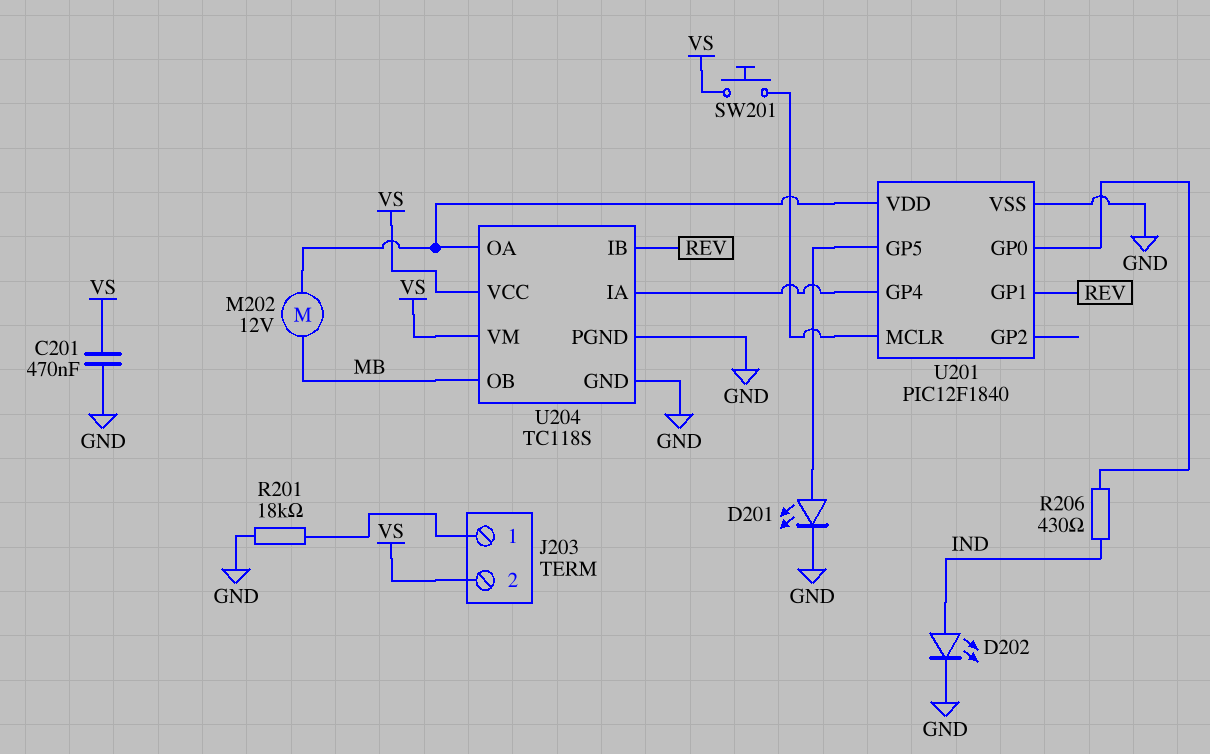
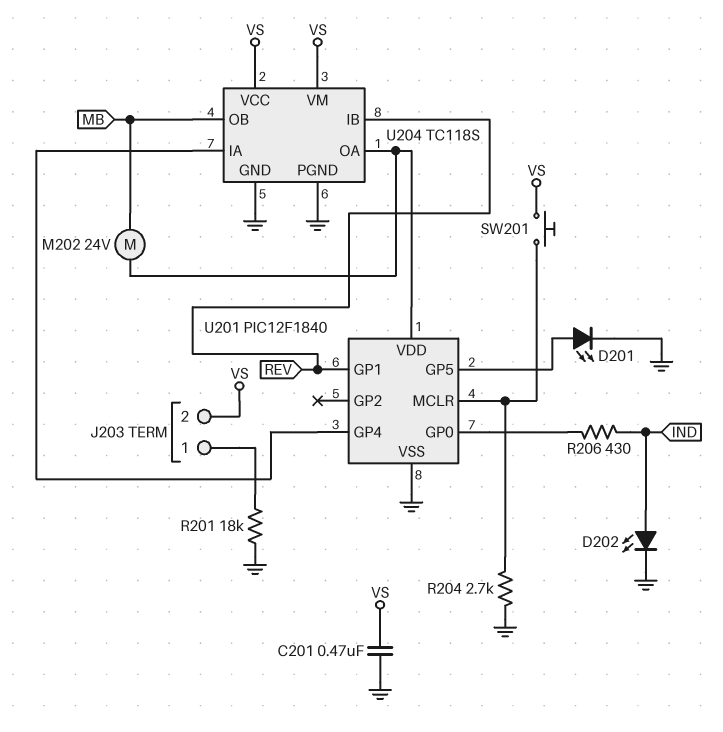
M202: motor 12V (MB, U201/VDD) -> motor 24V (MB, U201/VDD)
R204: none -> 2.7k (GND, U201/MCLR)

